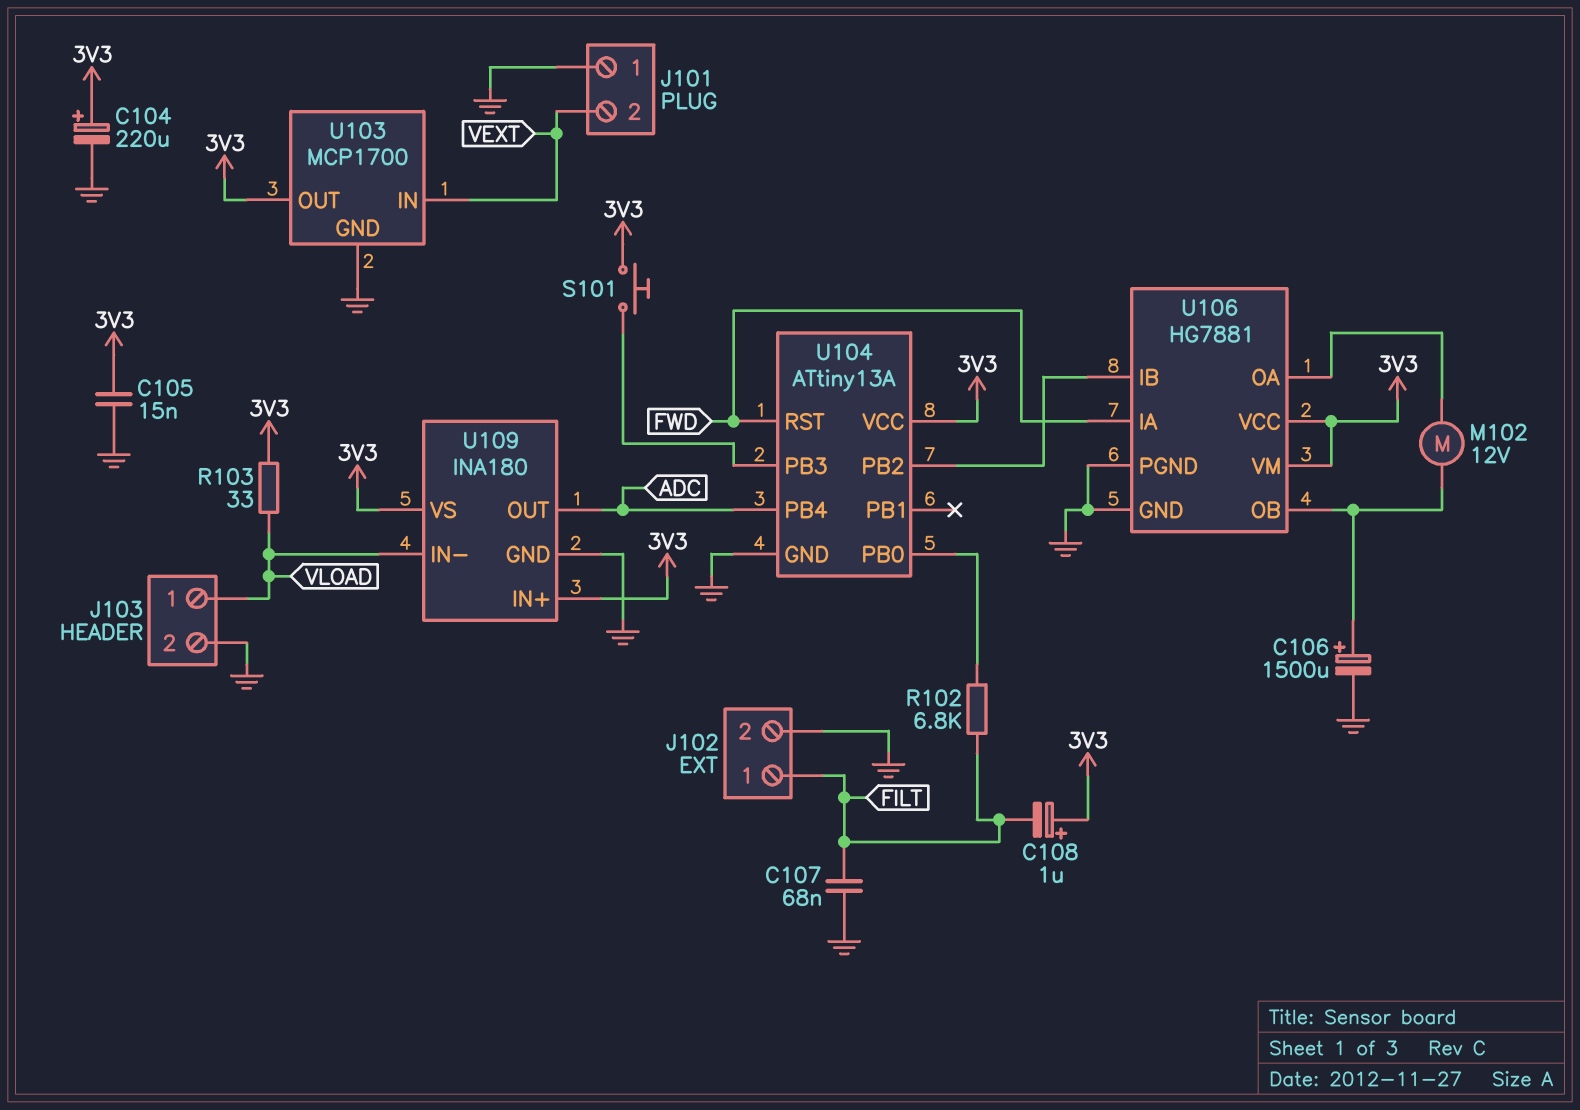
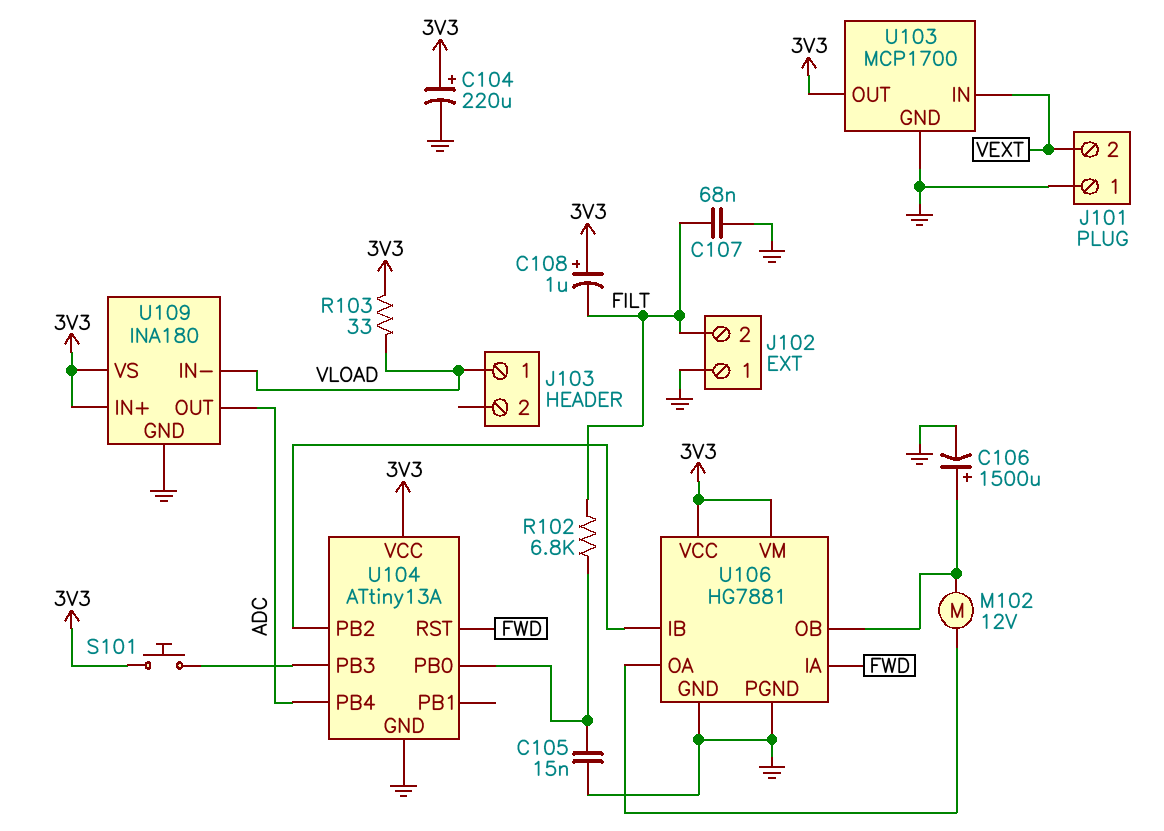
C105: 15nF (3V3, GND) -> 15nF (GND, U104/PB0)
J102 pin 1: FILT -> GND
J102 pin 2: GND -> FILT
J103 pin 2: GND -> none

